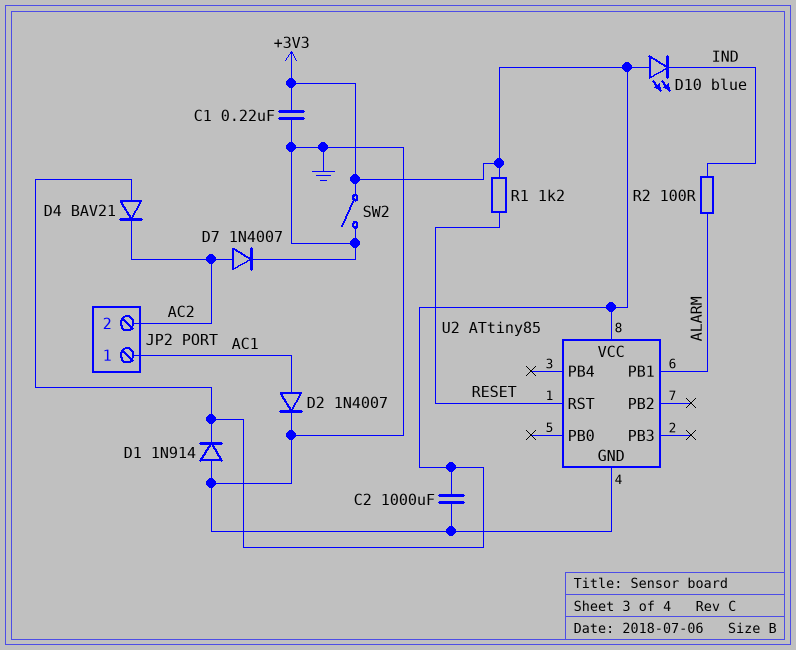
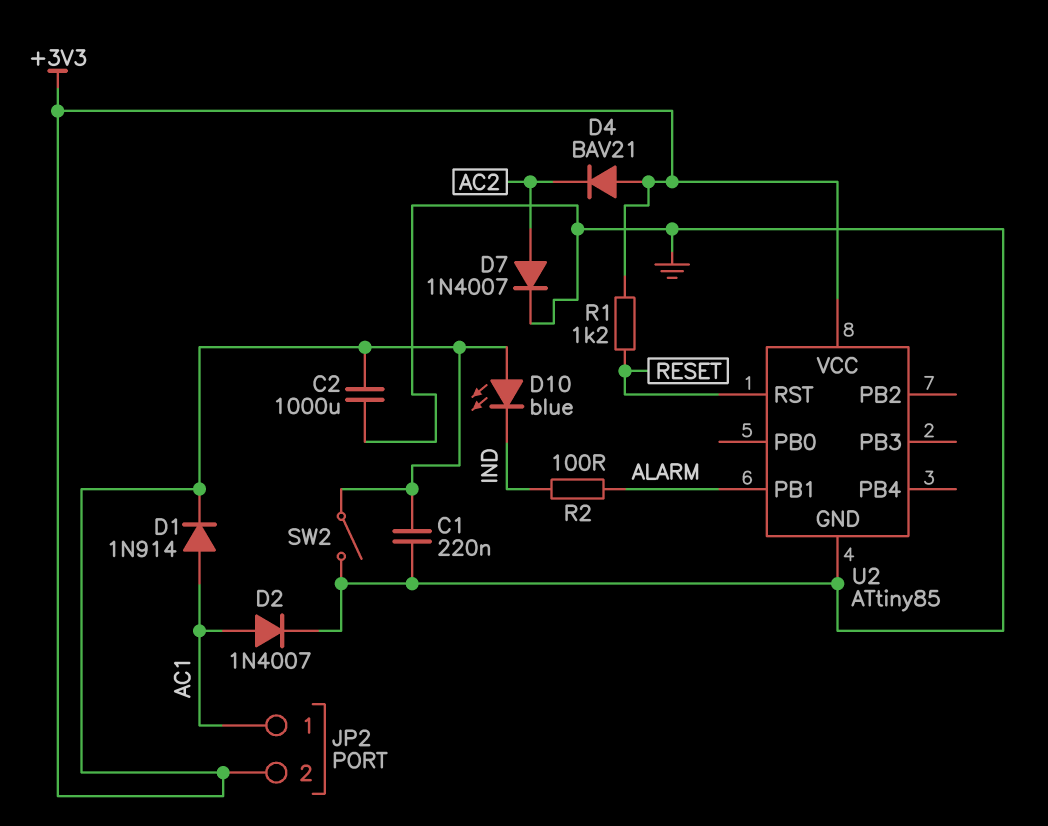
D1: diode 1N914 (A GND, K +3V3) -> diode 1N914 (A AC1, K +3V3)
JP2 pin 2: AC2 -> +3V3

